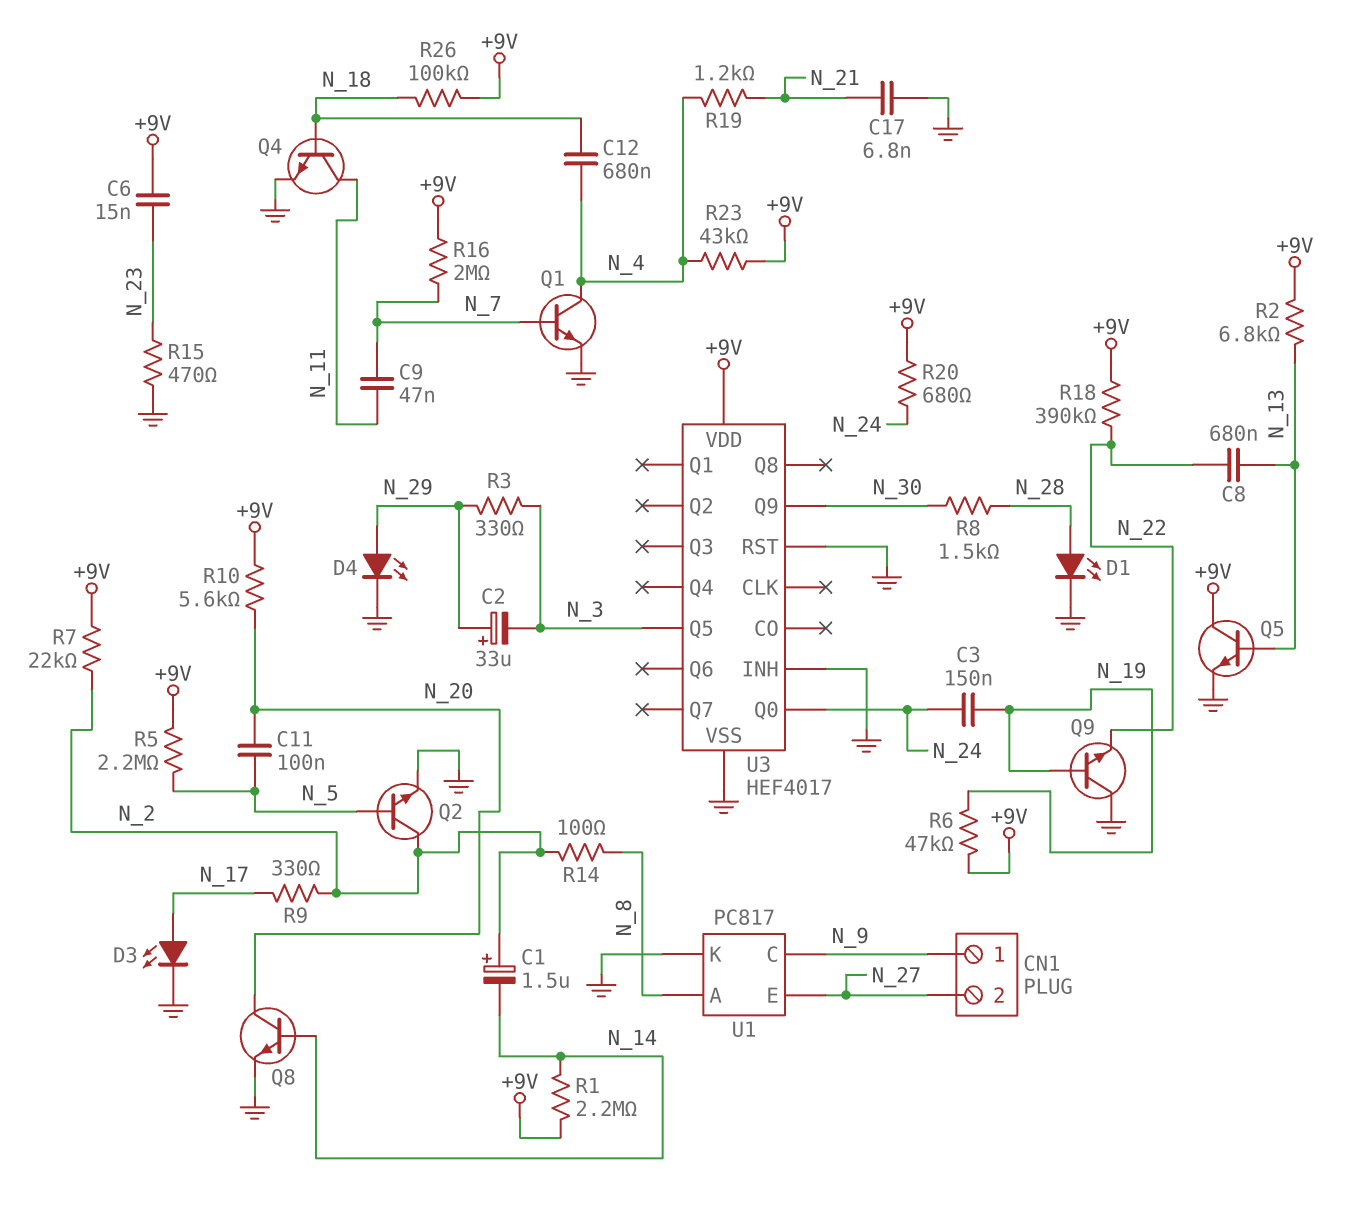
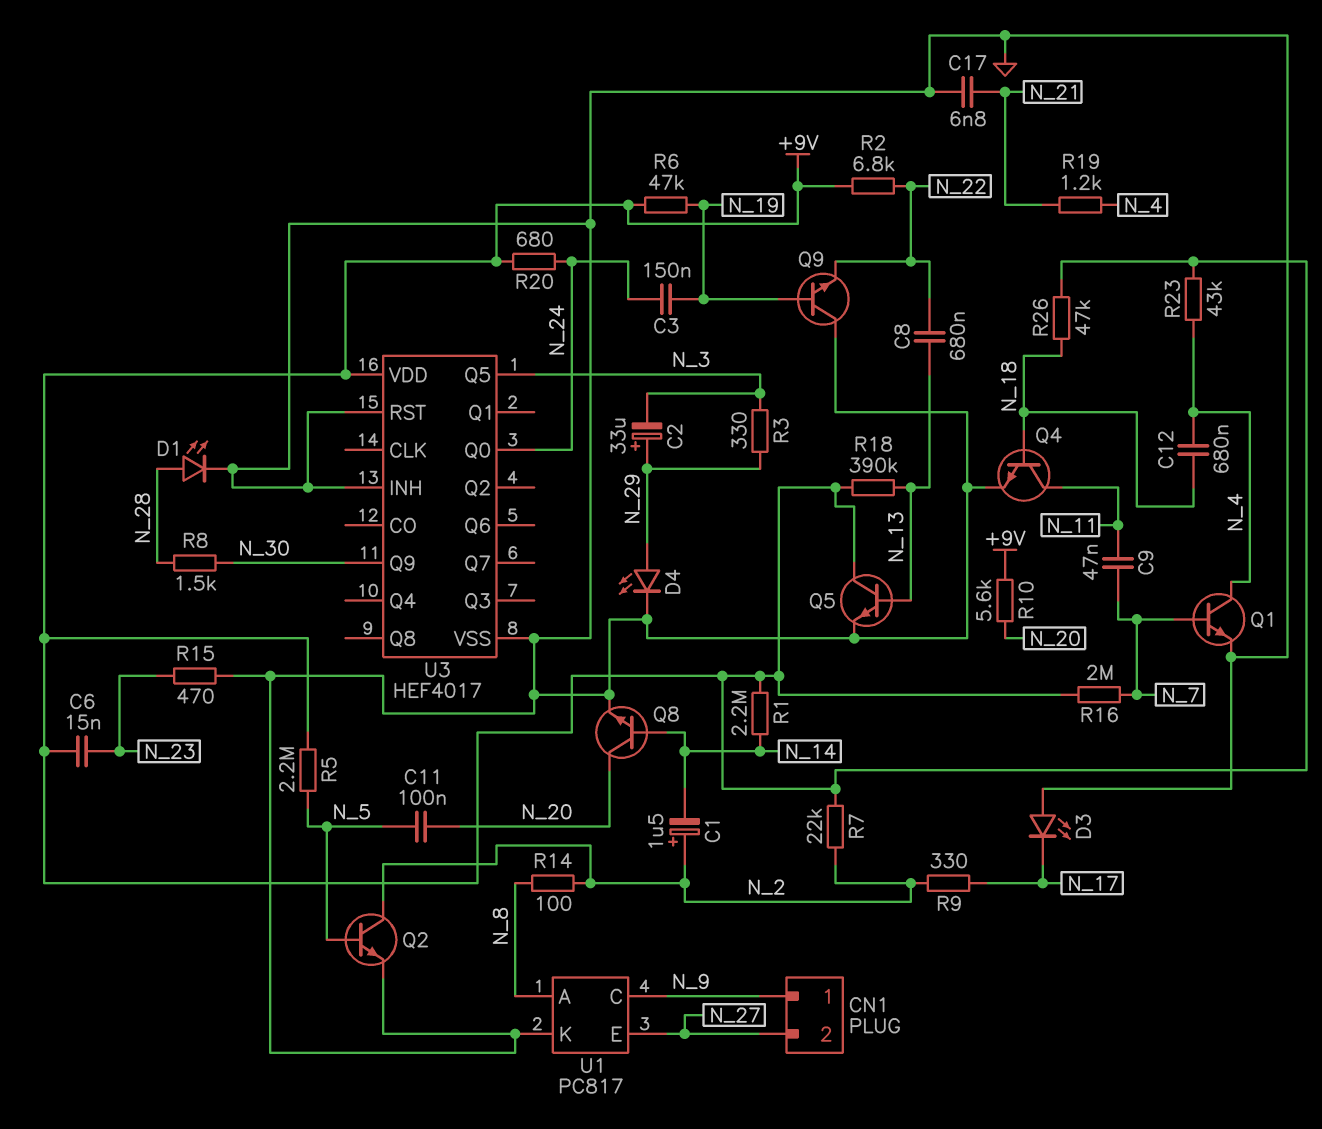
D3: LED (A N_17, K GND) -> LED (A GND, K N_17)
R2: 6.8k (+9V, N_13) -> 6.8k (+9V, N_22)
R18: 390k (+9V, N_22) -> 390k (+9V, N_13)
R26: 100k (+9V, N_18) -> 47k (+9V, N_18)

